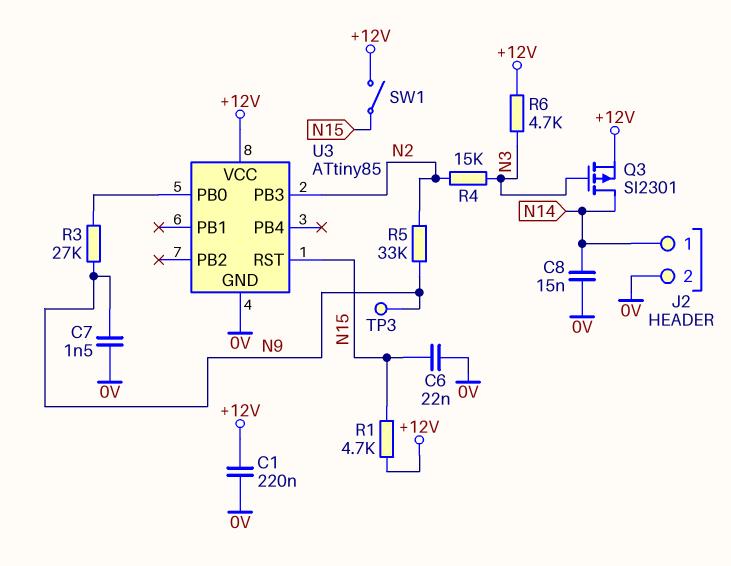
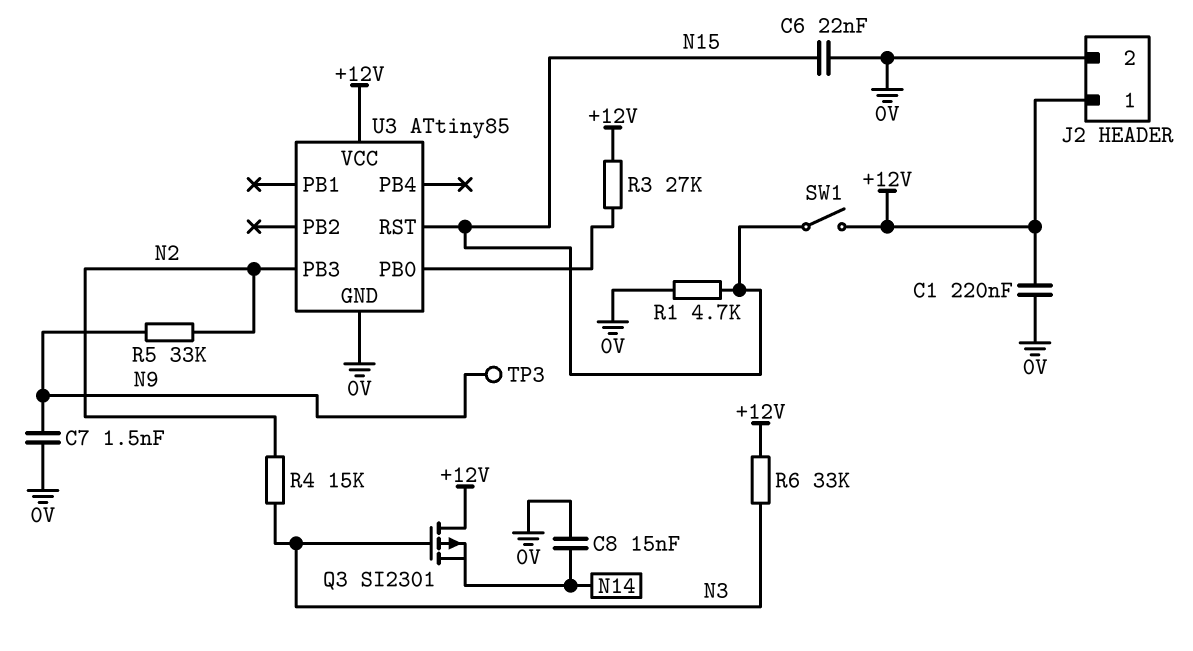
J2 pin 1: N14 -> +12V
Q3: PMOS SI2301 (G N3, D N14, S +12V) -> PMOS SI2301 (G N3, D +12V, S N14)
R1: 4.7k (+12V, N15) -> 4.7k (0V, N15)
R3: 27k (N9, U3/PB0) -> 27k (+12V, U3/PB0)
R6: 4.7k (+12V, N3) -> 33k (+12V, N3)

